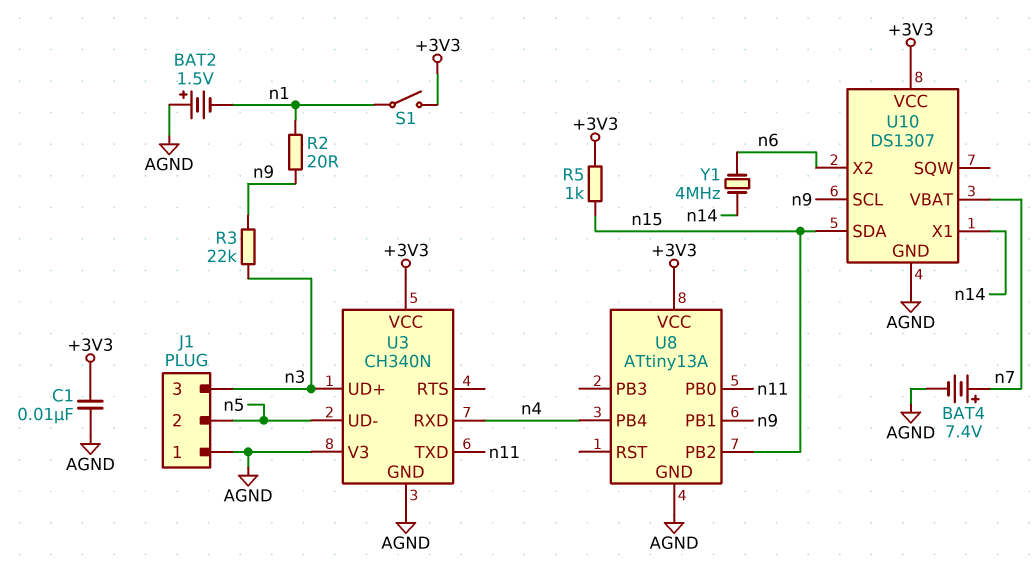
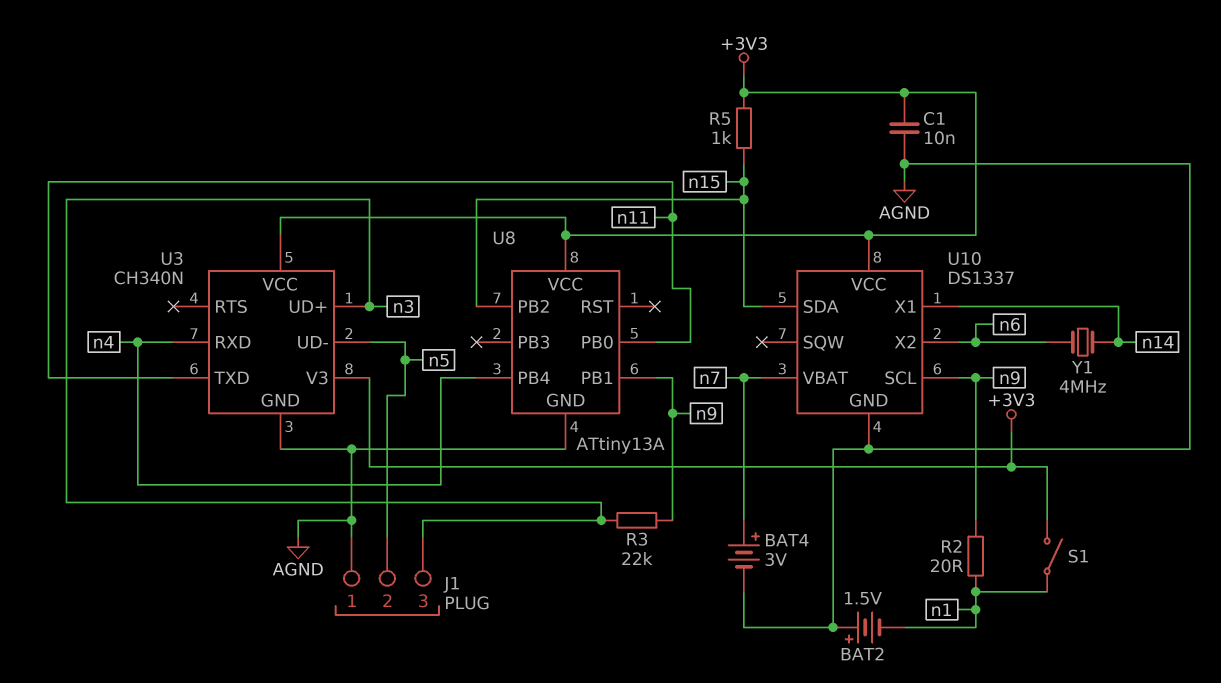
BAT4: 7.4V (plus n7, minus AGND) -> 3V (plus n7, minus AGND)
U3 pin V3: AGND -> +3V3
U10: DS1307 -> DS1337

